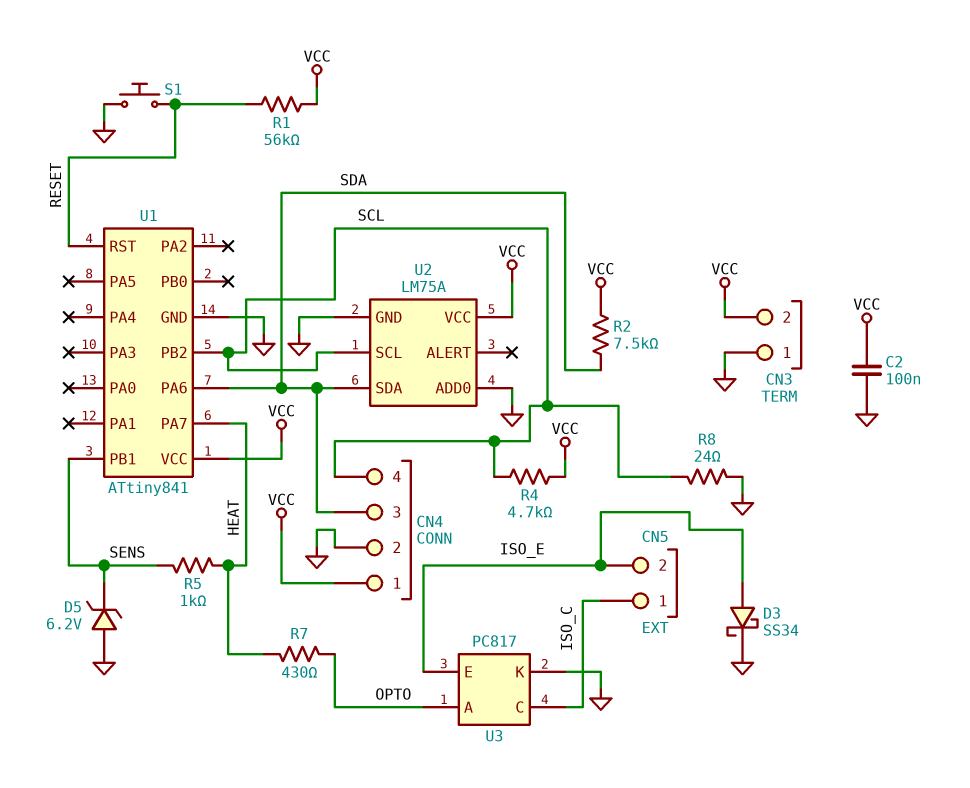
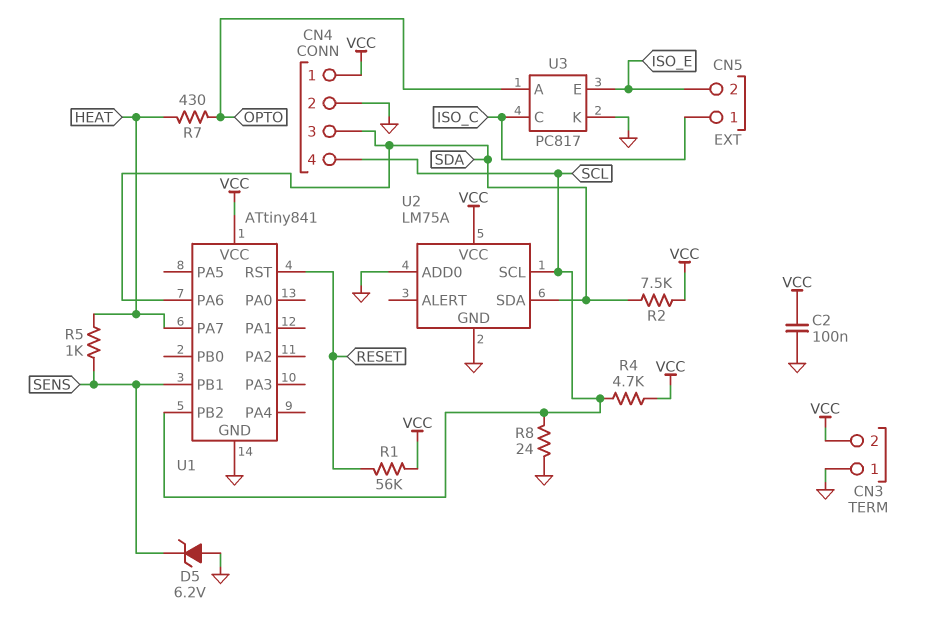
D3: schottky SS34 (A ISO_E, K GND) -> none
S1: button (GND, RESET) -> none

